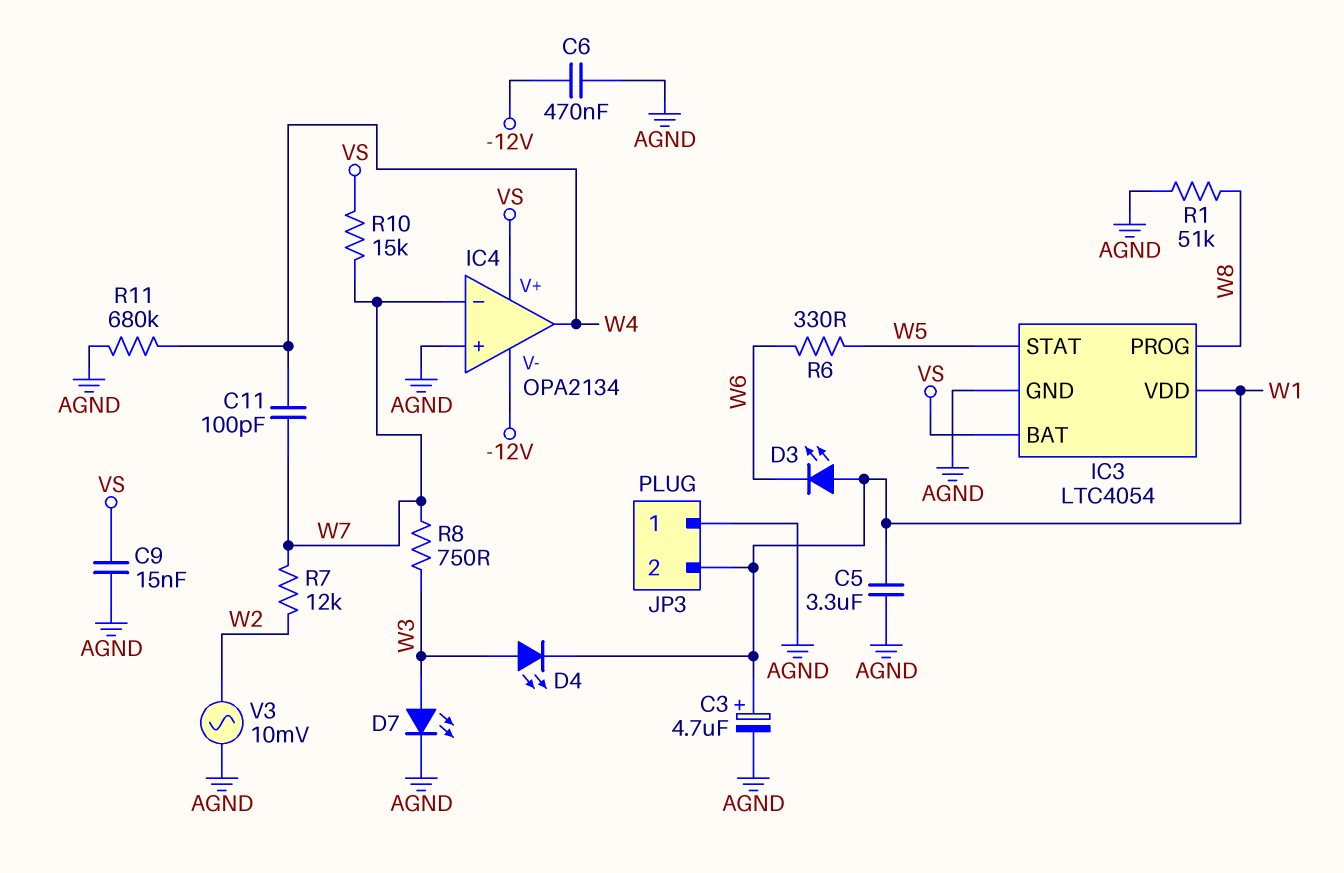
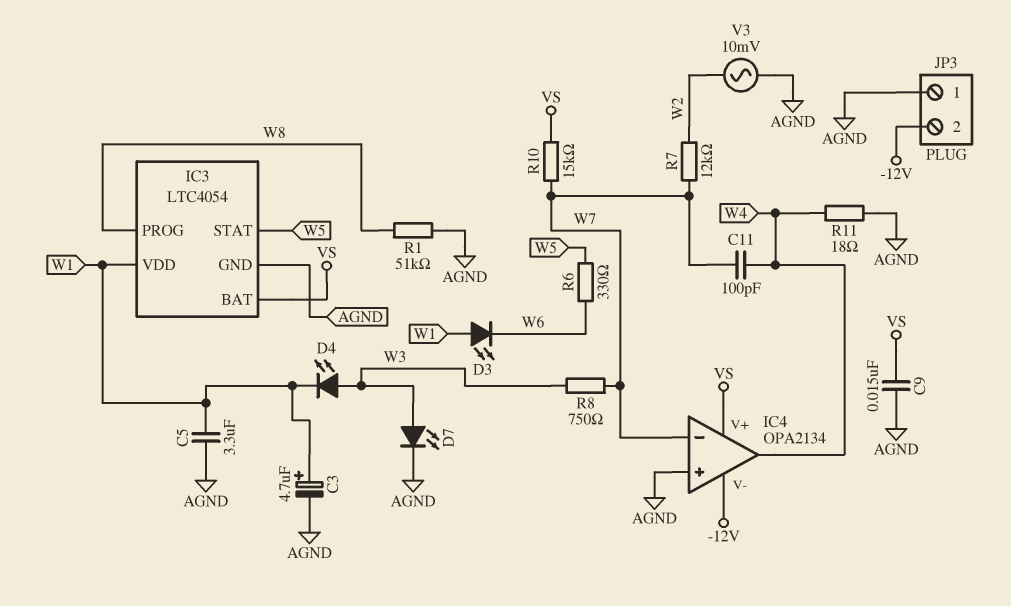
C6: 470nF (-12V, AGND) -> none
JP3 pin 2: W1 -> -12V
R11: 680k (AGND, W4) -> 18 (AGND, W4)

